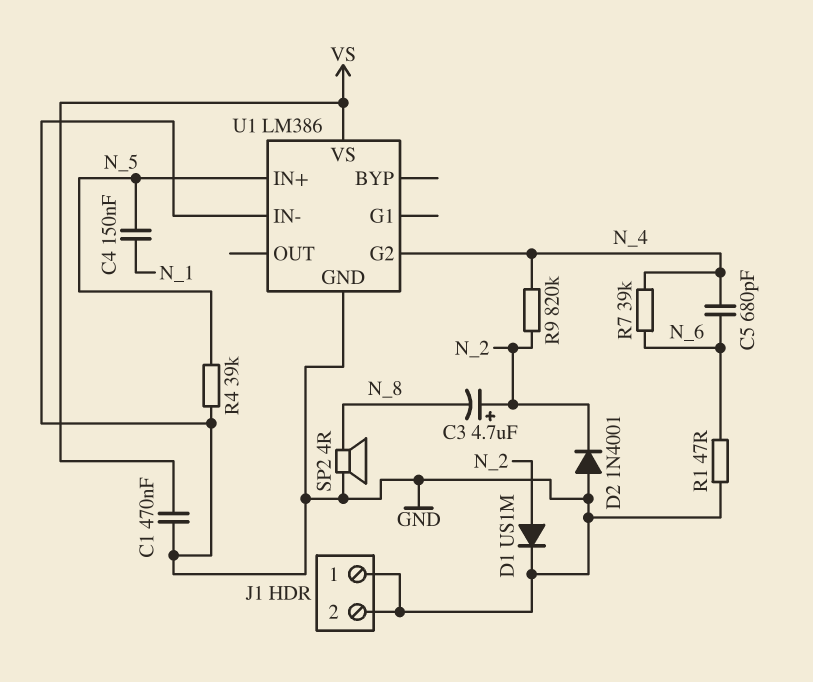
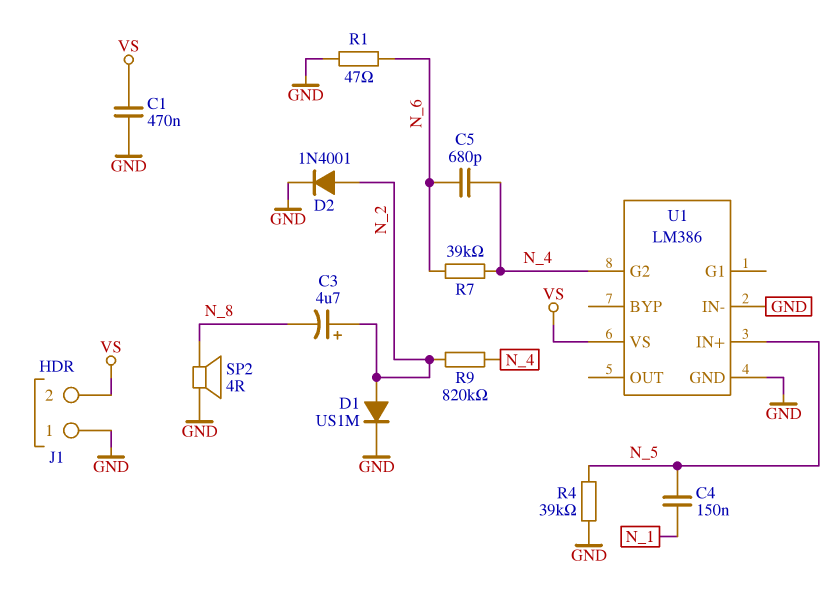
D2: diode 1N4001 (A GND, K N_2) -> diode 1N4001 (A N_2, K GND)
J1 pin 2: GND -> VS

